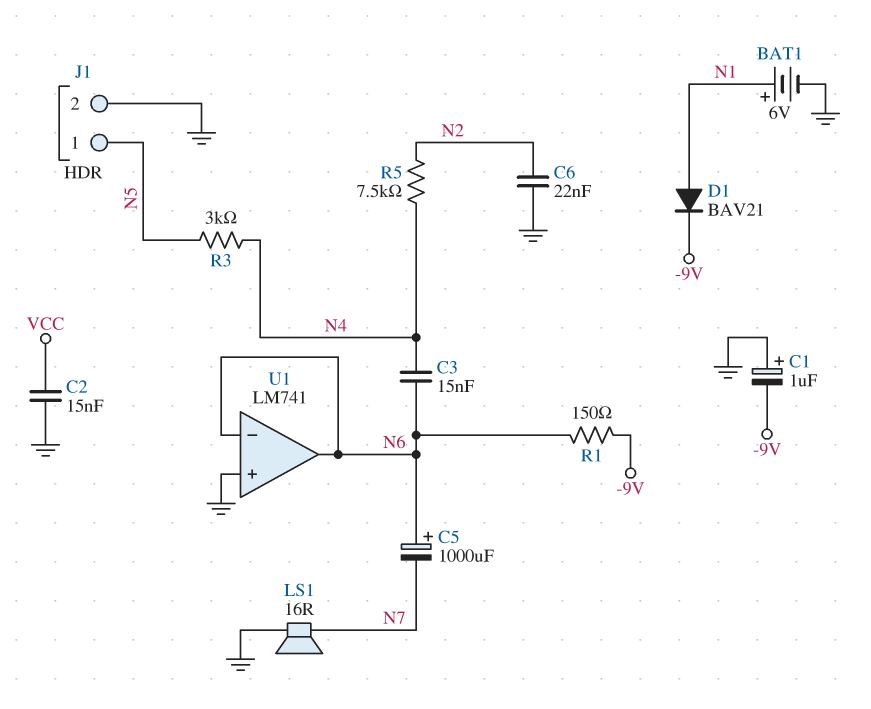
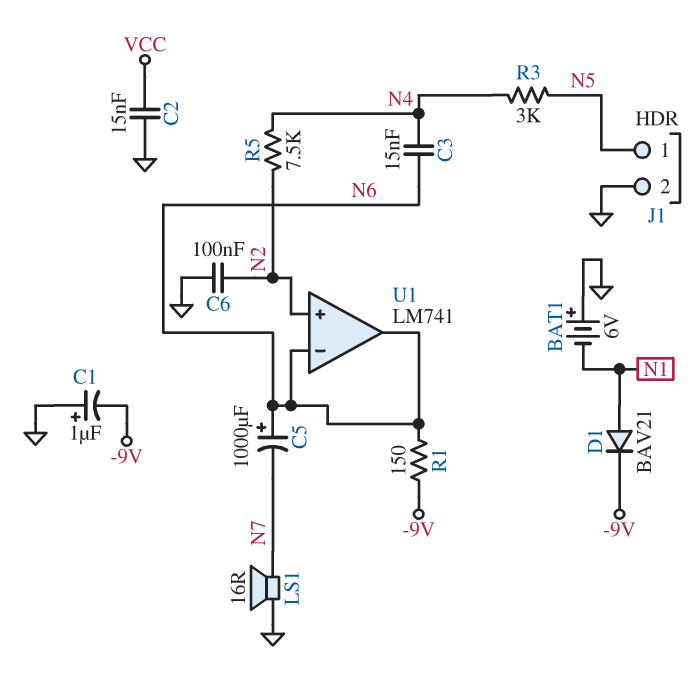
BAT1: 6V (plus N1, minus GND) -> 6V (plus GND, minus N1)
C6: 22nF (GND, N2) -> 100nF (GND, N2)
U1 pin in+: GND -> N2

